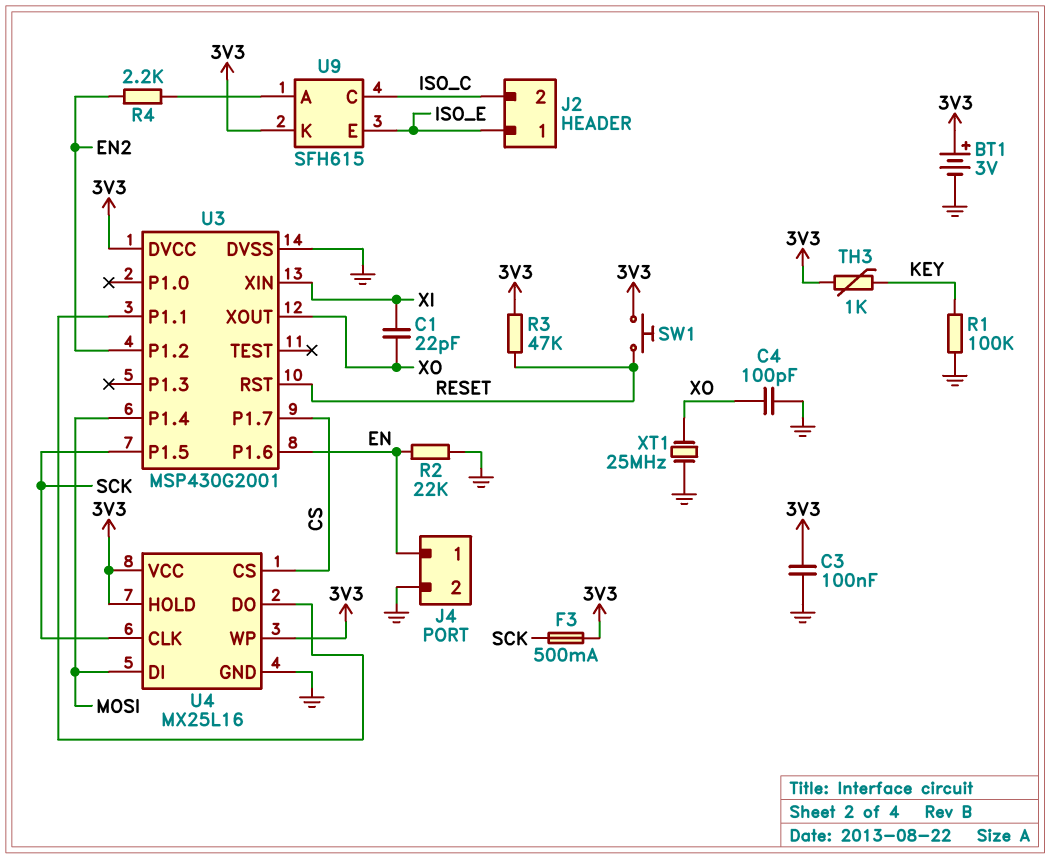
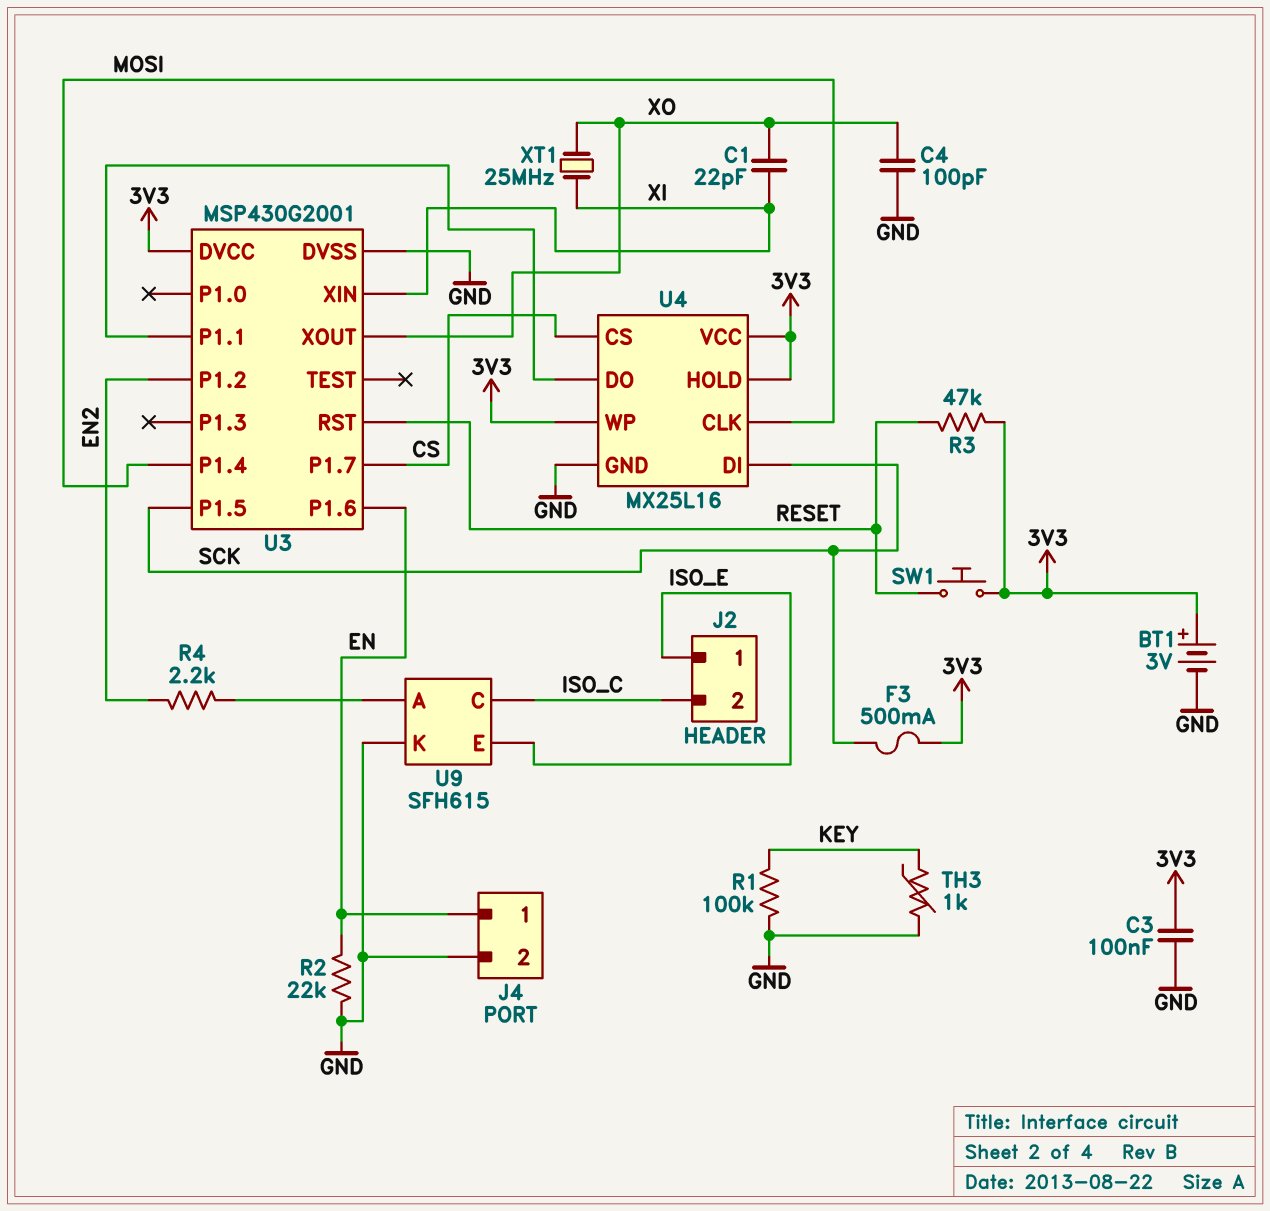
TH3: 1k (3V3, KEY) -> 1k (GND, KEY)
U4 pin CLK: SCK -> MOSI
U4 pin DI: MOSI -> SCK
U9 pin K: 3V3 -> GND
XT1: 25MHz (GND, XO) -> 25MHz (XI, XO)

